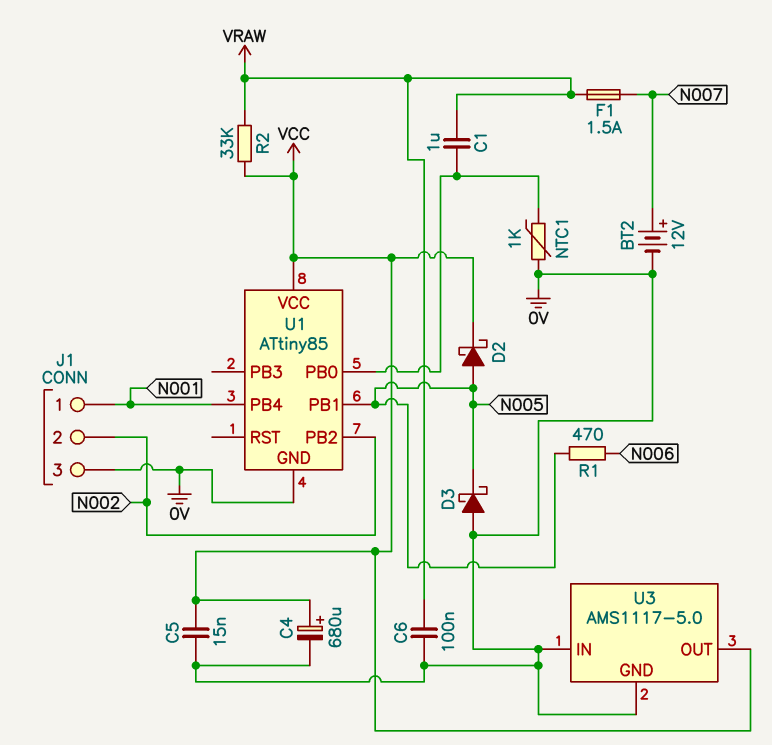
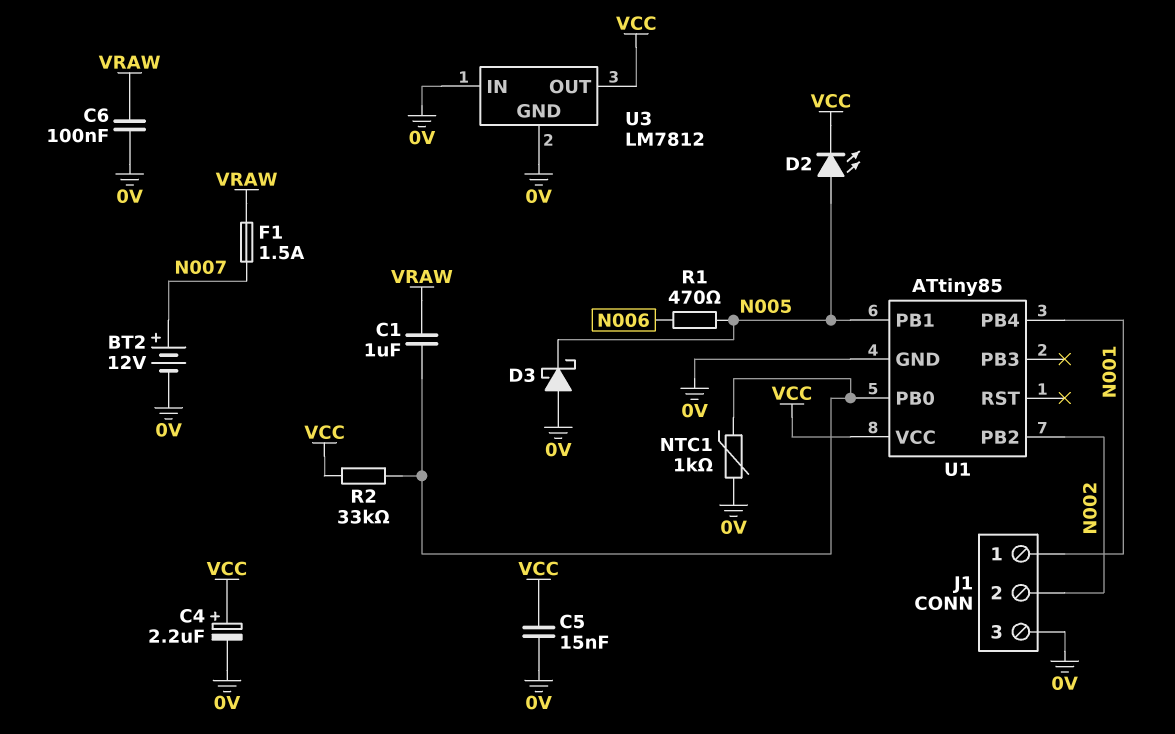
C4: 680uF (plus VCC, minus 0V) -> 2.2uF (plus VCC, minus 0V)
D2: schottky (A N005, K VCC) -> LED (A N005, K VCC)
R2: 33k (VCC, VRAW) -> 33k (U1/PB0, VCC)
U3: AMS1117-5.0 -> LM7812

